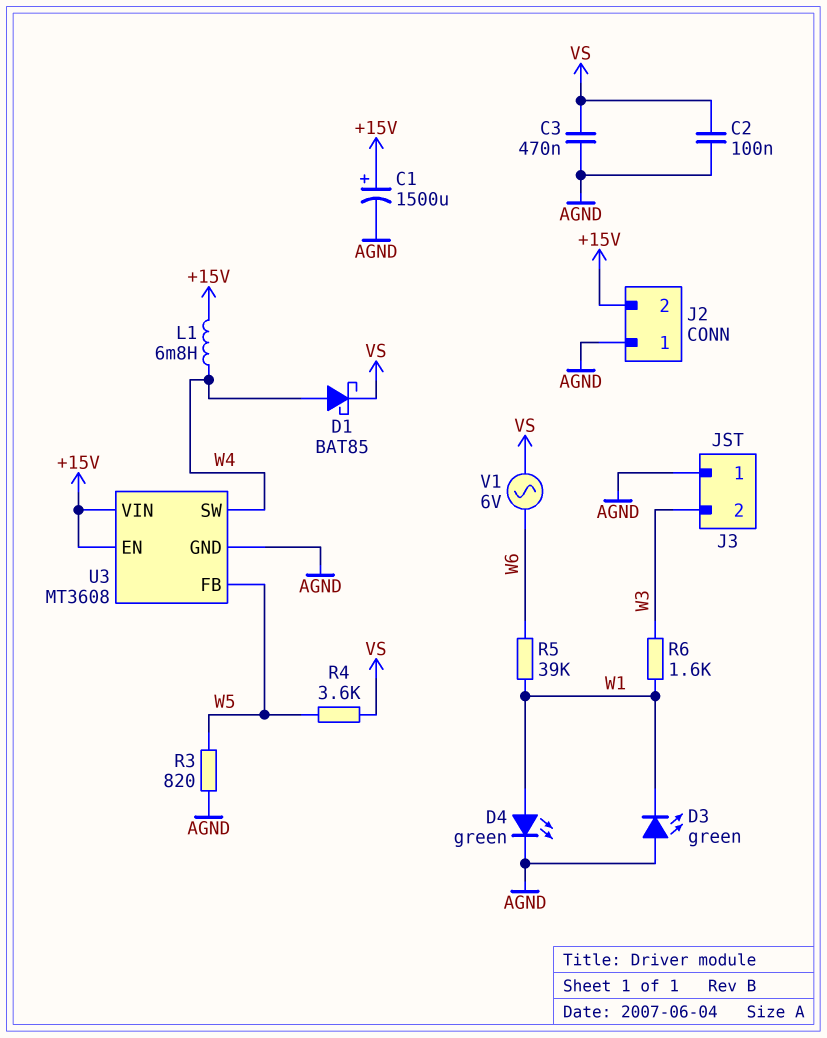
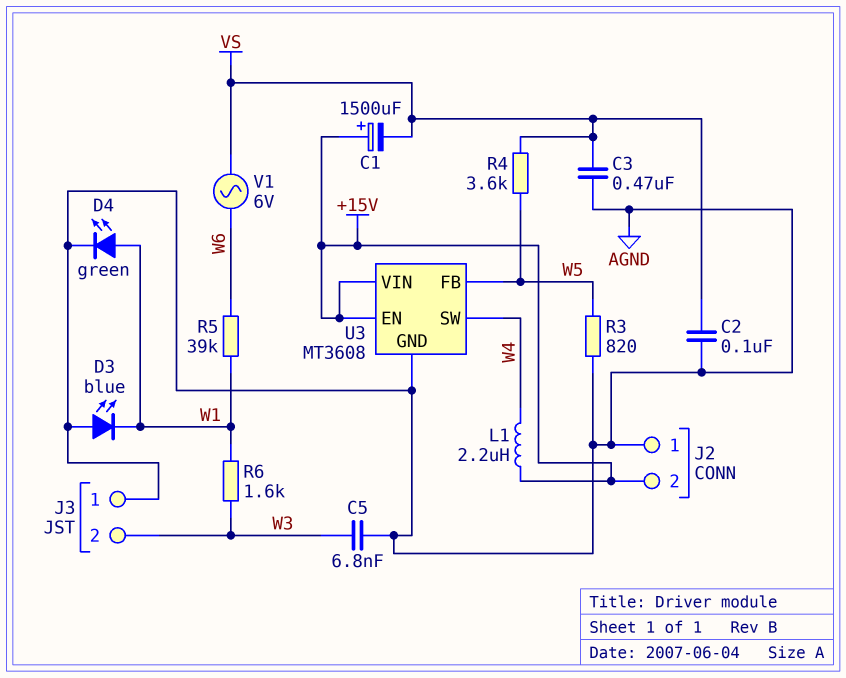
C1: 1500uF (plus +15V, minus AGND) -> 1500uF (plus +15V, minus VS)
C5: none -> 6.8nF (AGND, W3)
D1: schottky BAT85 (A W4, K VS) -> none
D3: LED green (A AGND, K W1) -> LED blue (A AGND, K W1)
L1: 6.8mH (+15V, W4) -> 2.2uH (+15V, W4)

